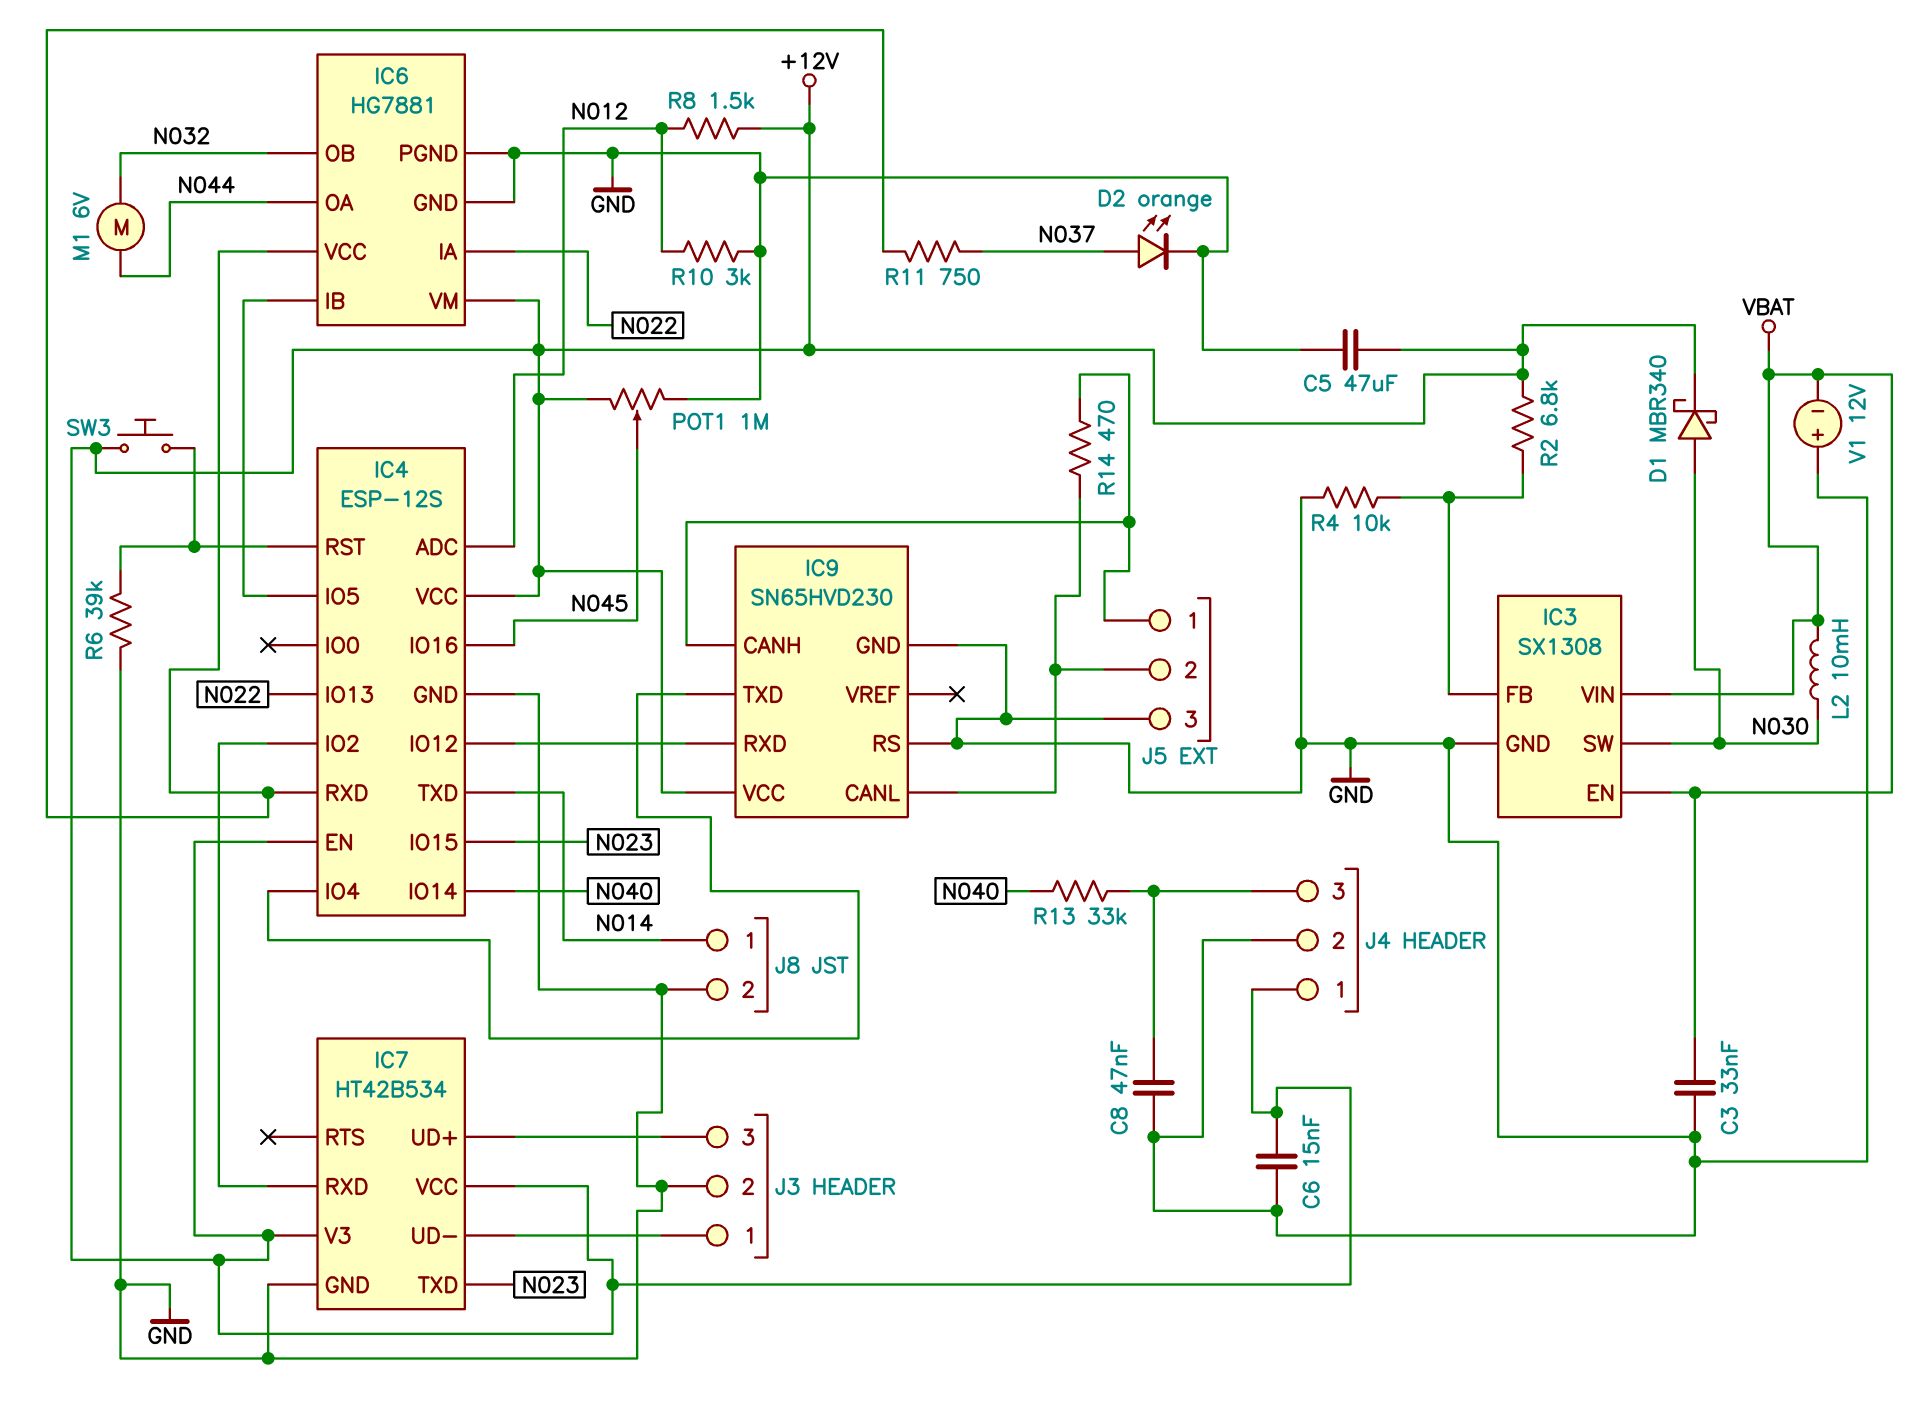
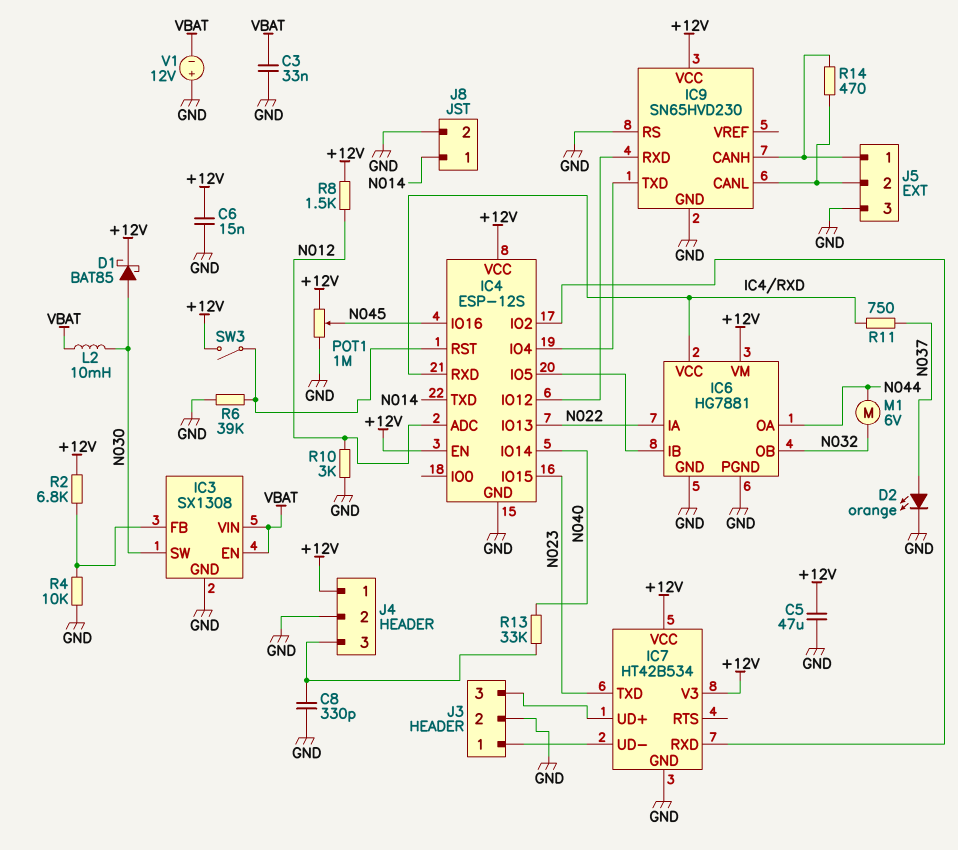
C8: 47nF (GND, J4/3) -> 330pF (GND, J4/3)
D1: schottky MBR340 (A N030, K +12V) -> schottky BAT85 (A N030, K +12V)
SW3: button (+12V, IC4/RST) -> switch (+12V, IC4/RST)

